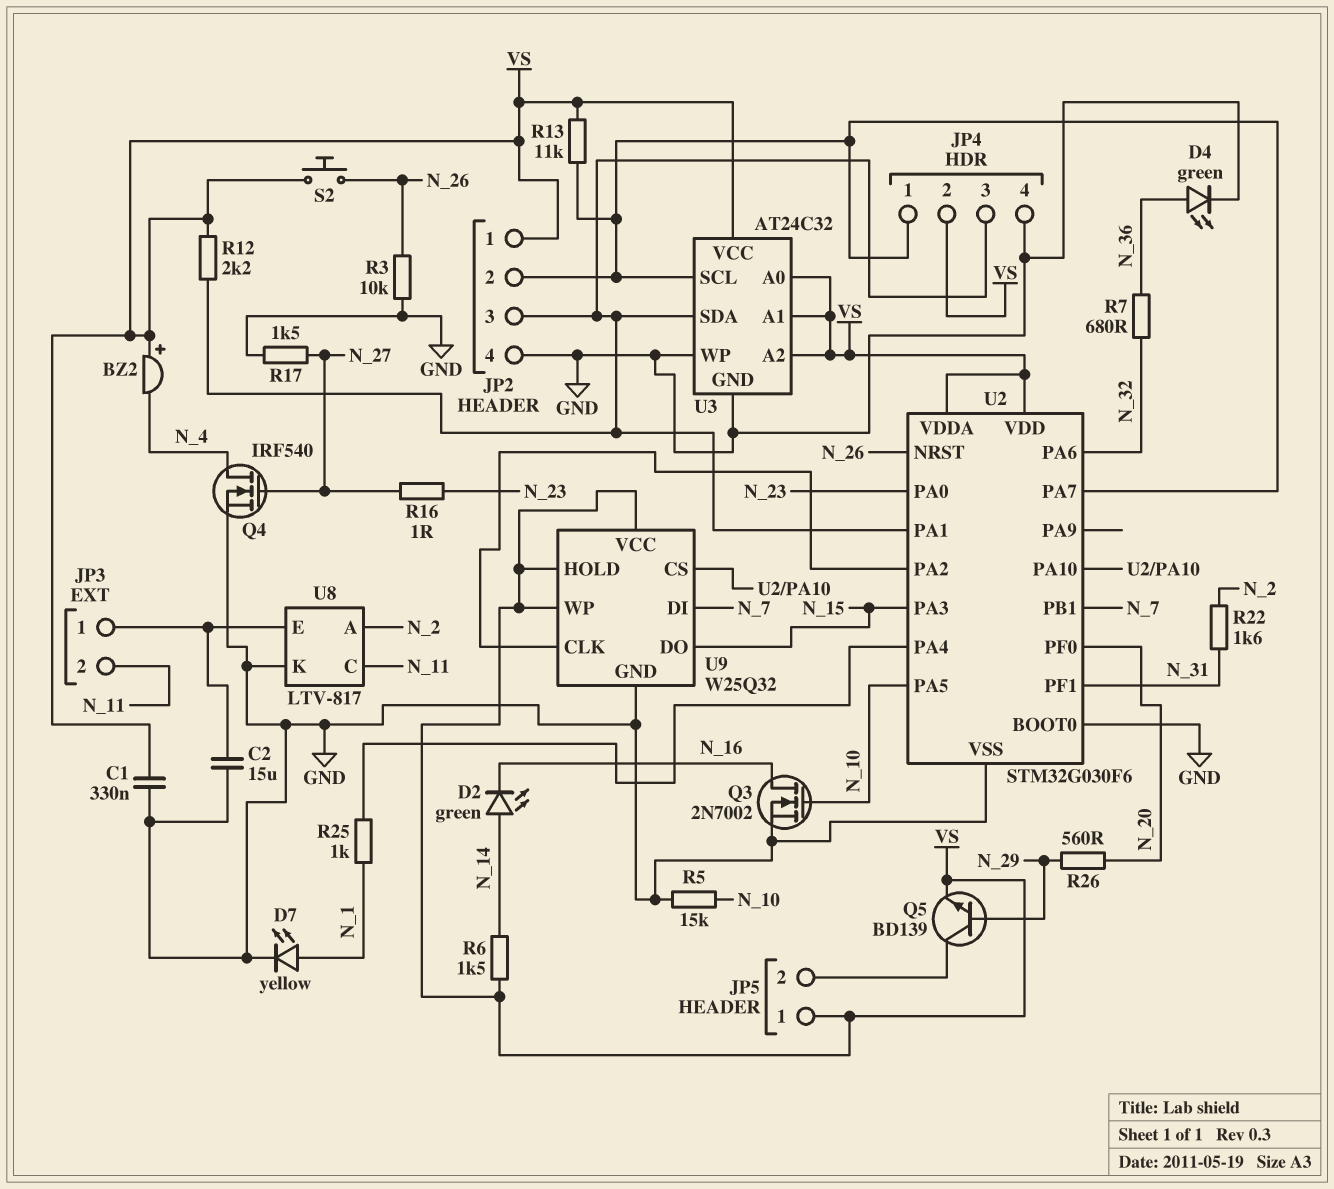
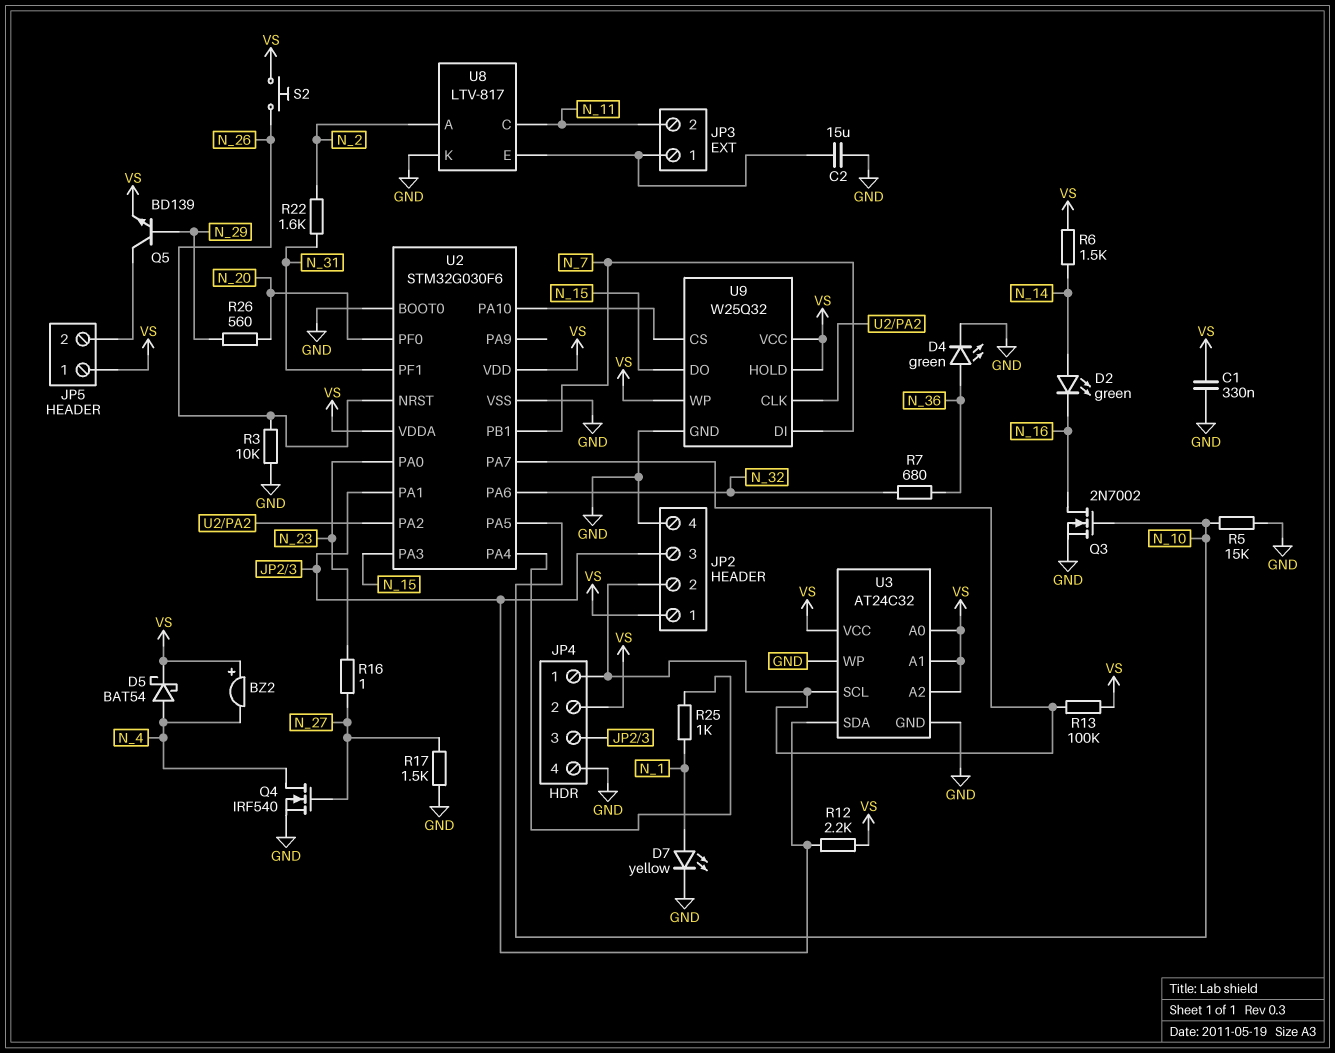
D5: none -> schottky BAT54 (A N_4, K VS)
R13: 11k (JP2/2, VS) -> 100k (JP2/2, VS)

